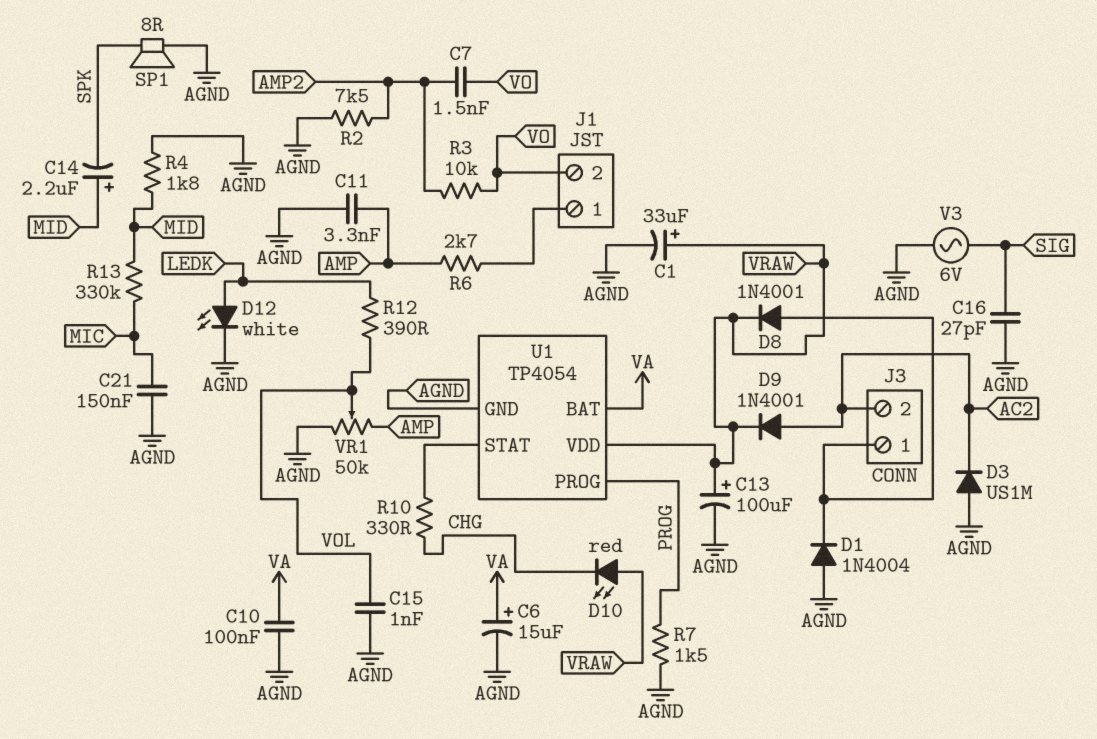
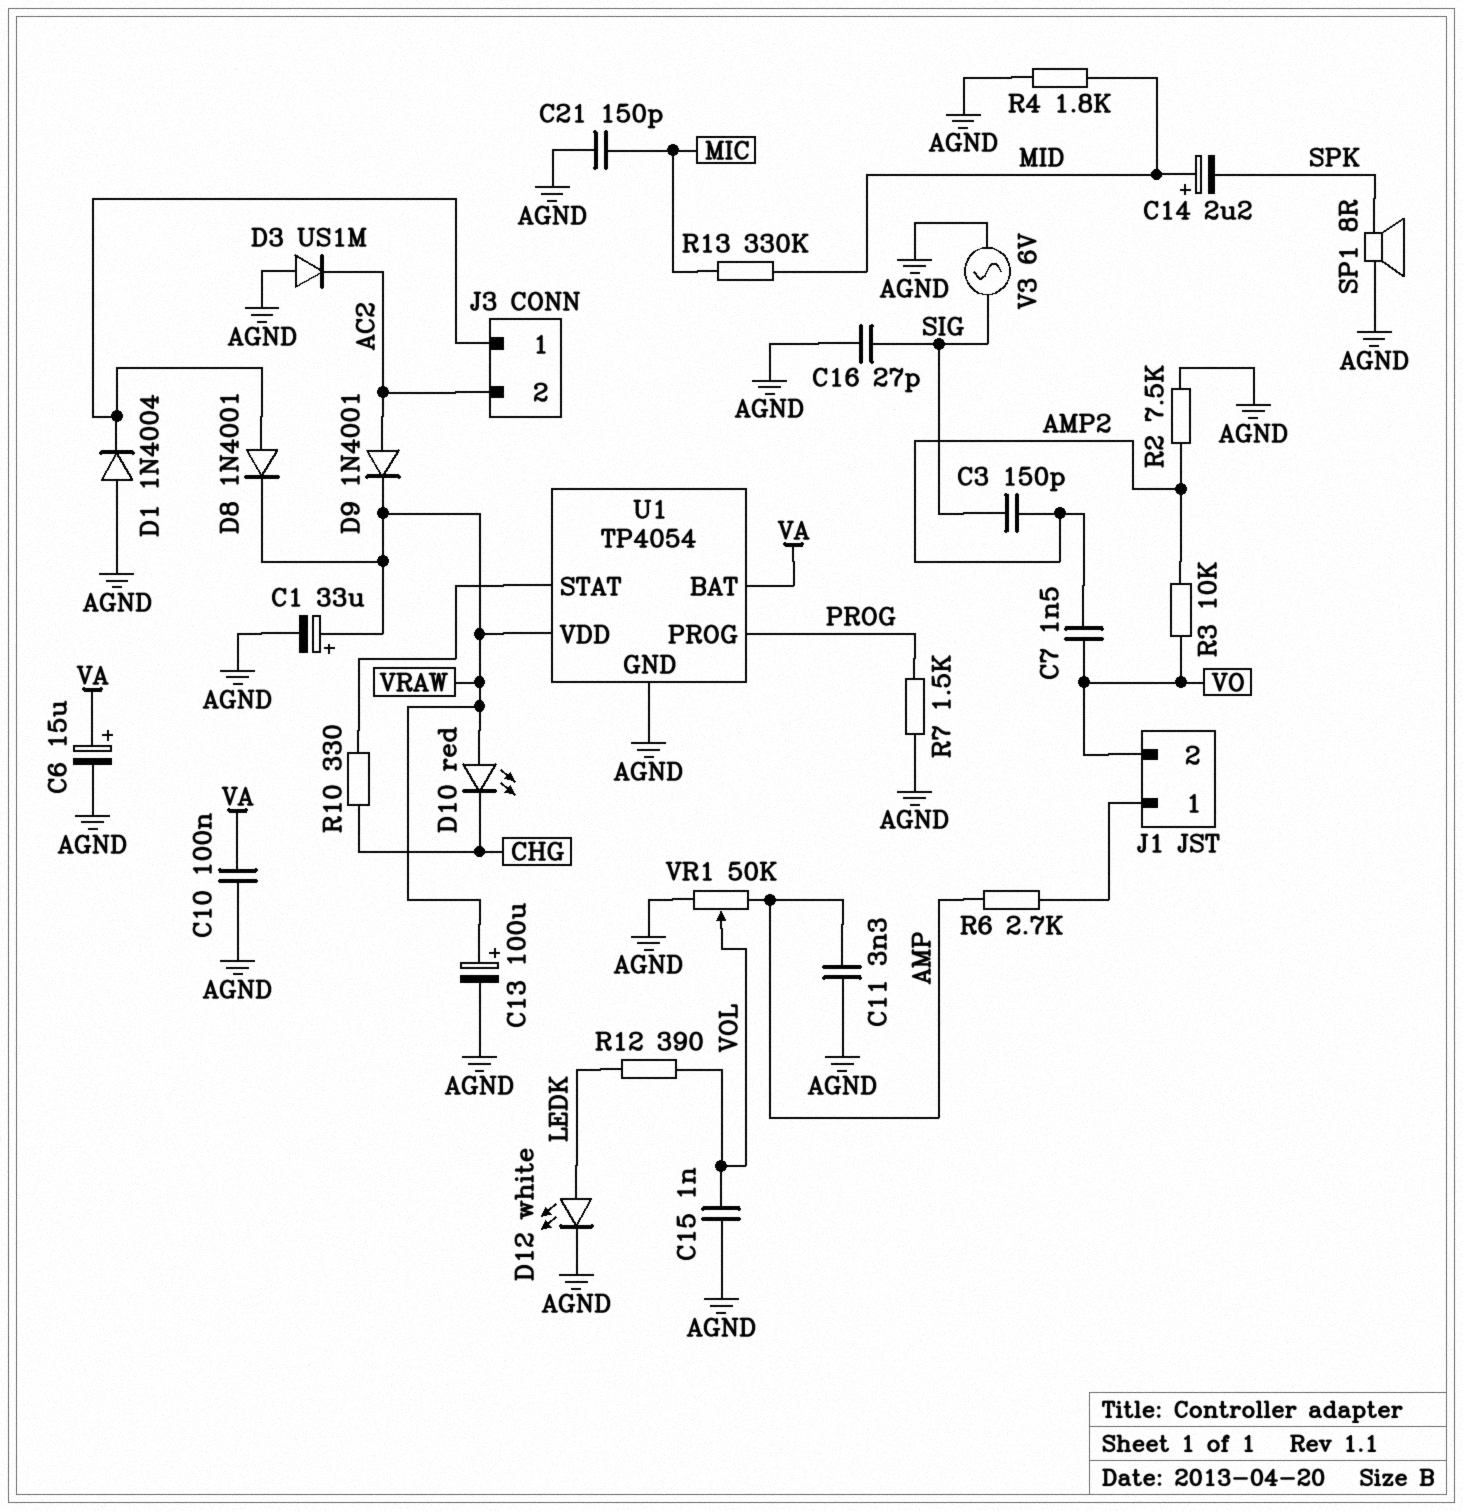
C3: none -> 150pF (AMP2, SIG)
C21: 150nF (AGND, MIC) -> 150pF (AGND, MIC)

